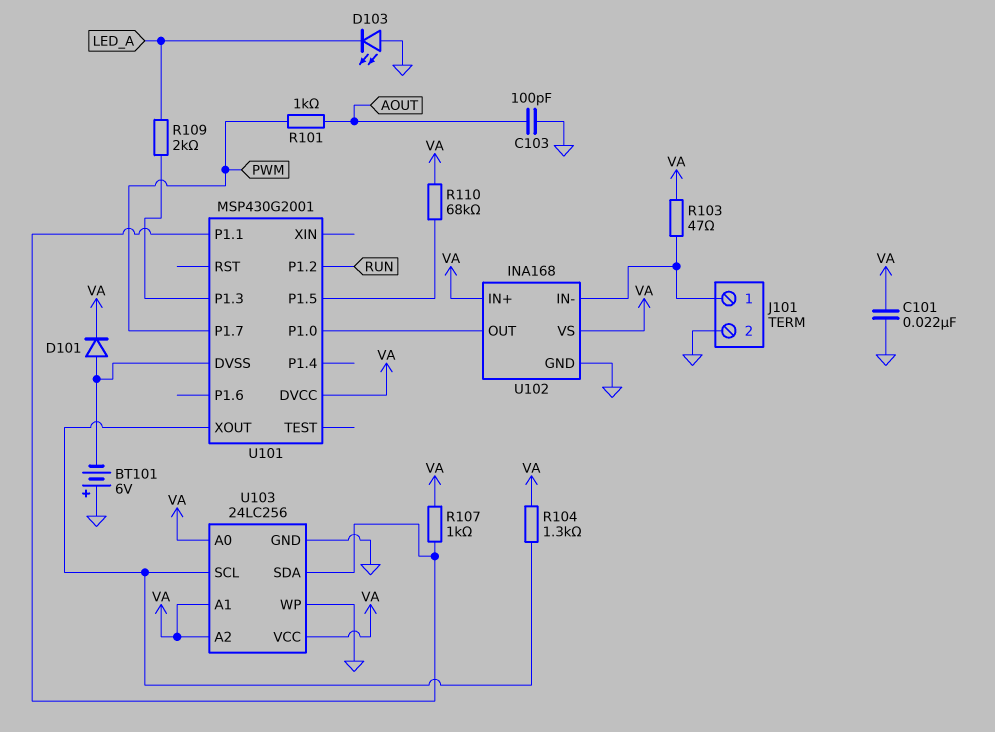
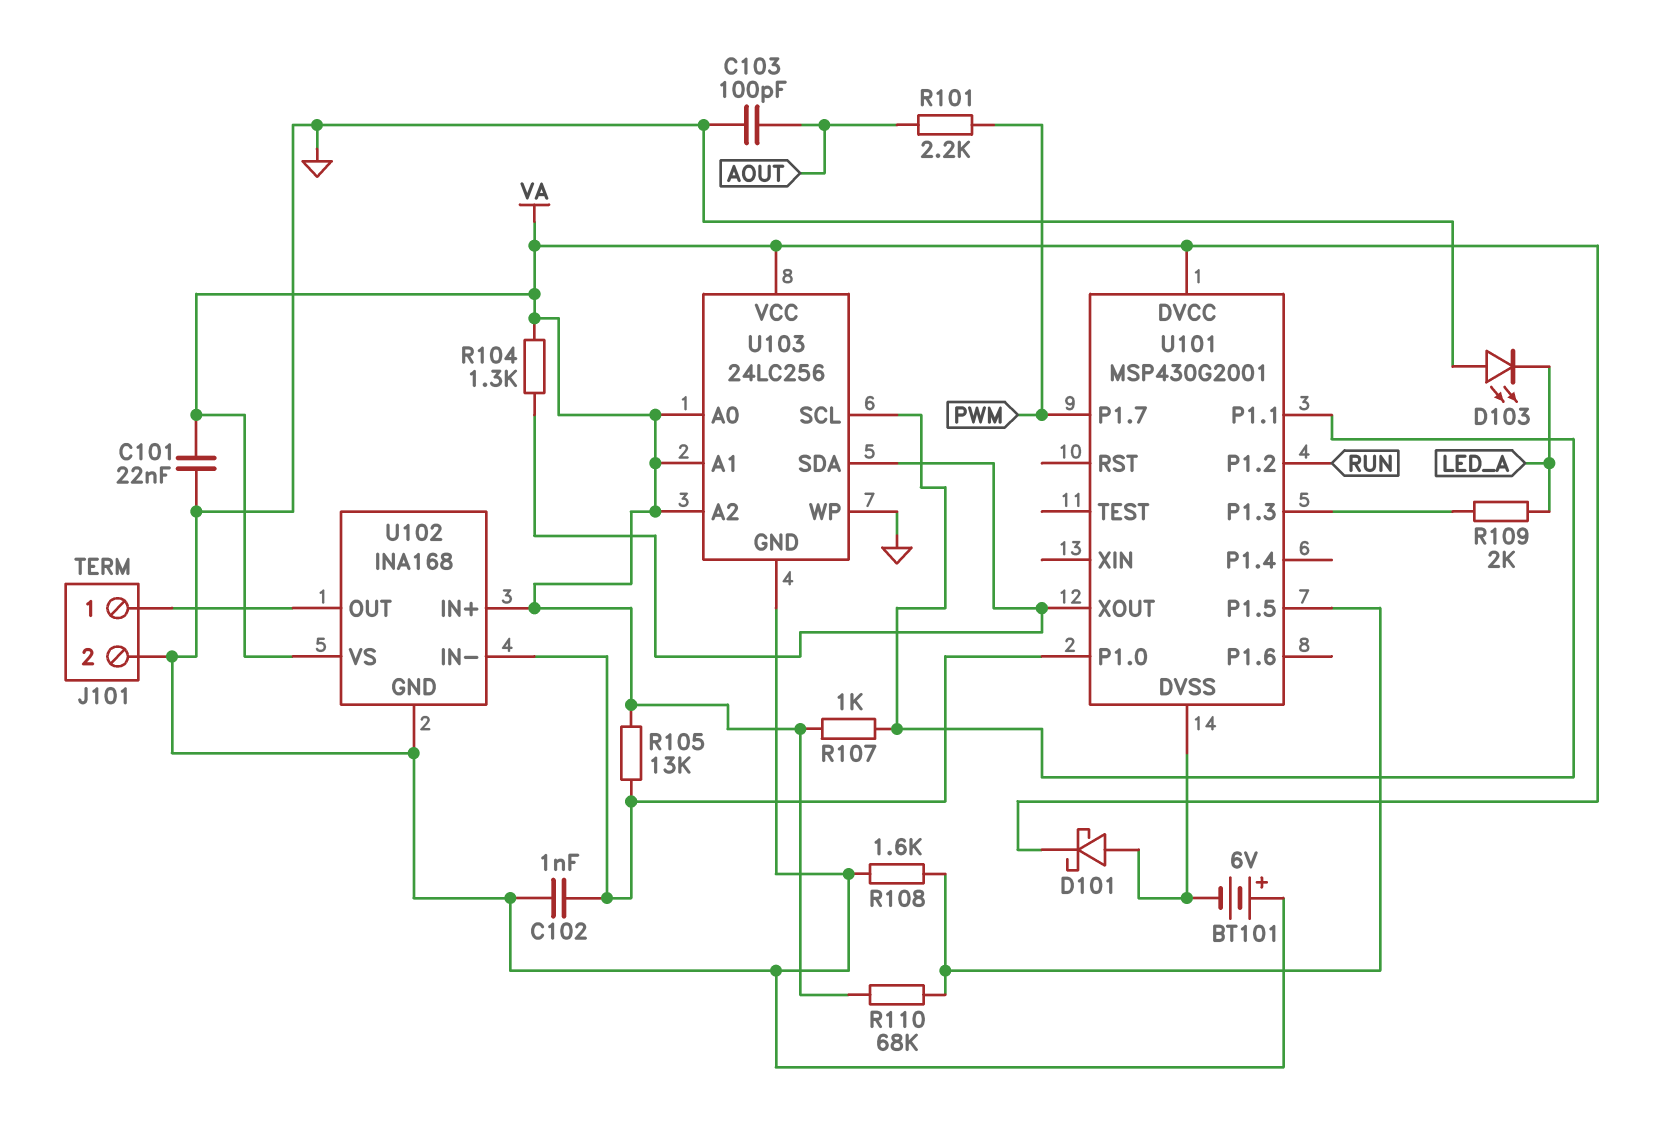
C102: none -> 1nF (GND, U101/P1.0)
D101: diode (A U101/DVSS, K VA) -> schottky (A U101/DVSS, K VA)
R101: 1k (AOUT, PWM) -> 2.2k (AOUT, PWM)
R103: 47 (J101/1, VA) -> none
R105: none -> 13k (U101/P1.0, VA)
R108: none -> 1.6k (GND, U101/P1.5)
U102 pin IN-: J101/1 -> U101/P1.0
U102 pin OUT: U101/P1.0 -> J101/1
U103 pin SCL: U101/XOUT -> U101/P1.1
U103 pin SDA: U101/P1.1 -> U101/XOUT

